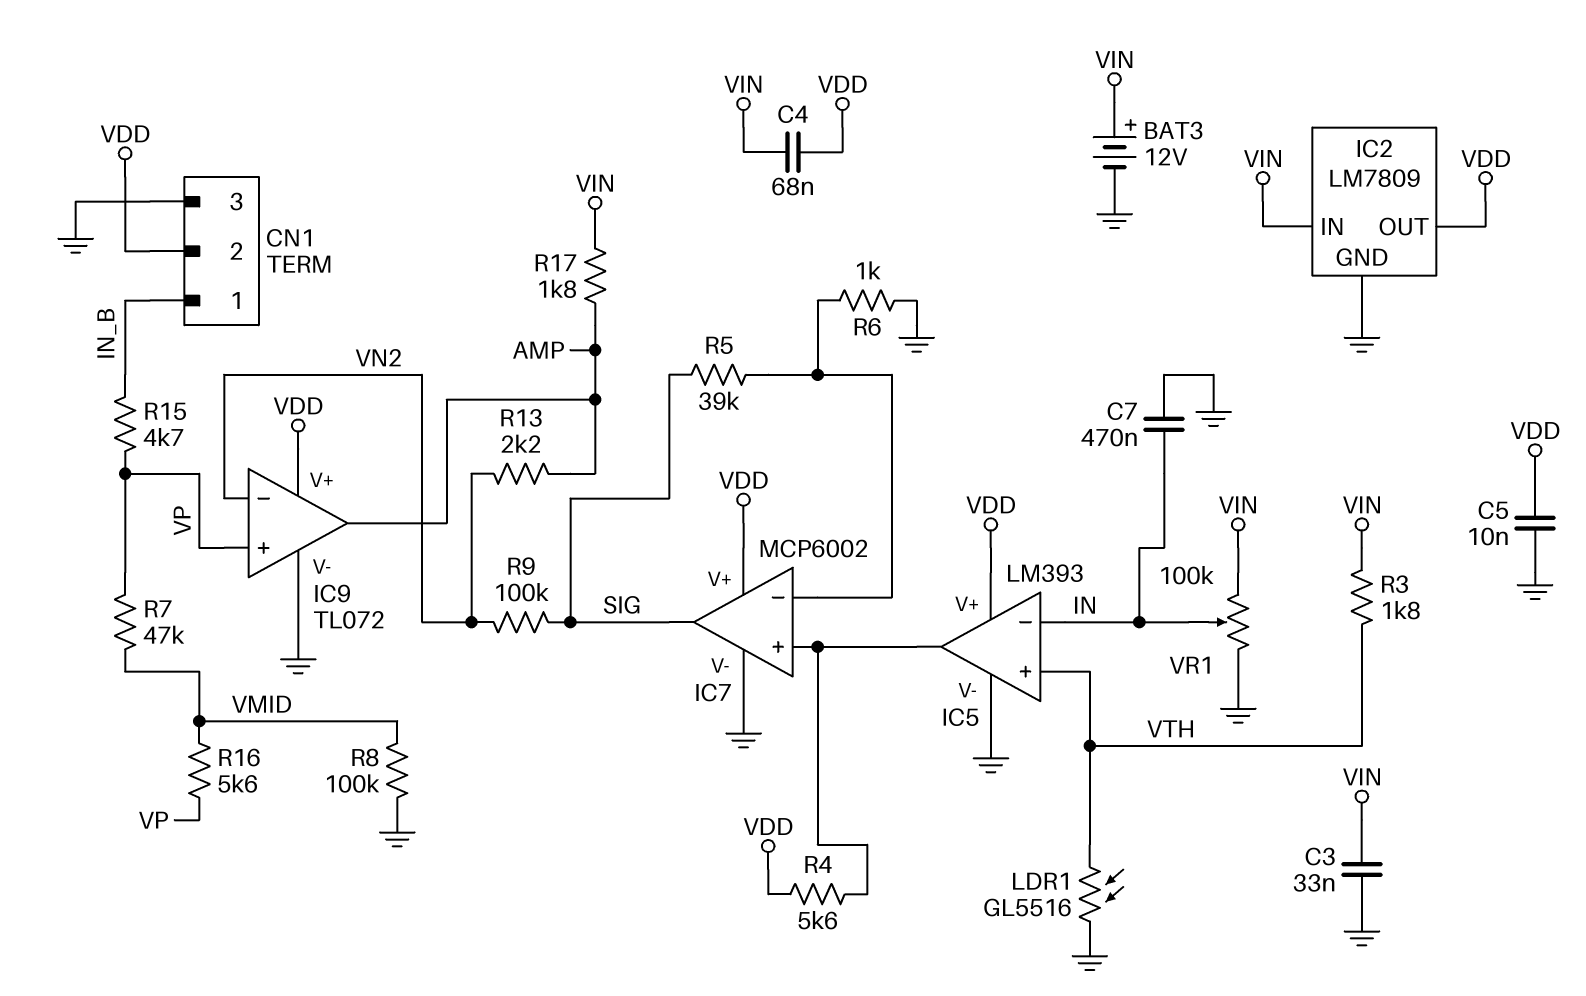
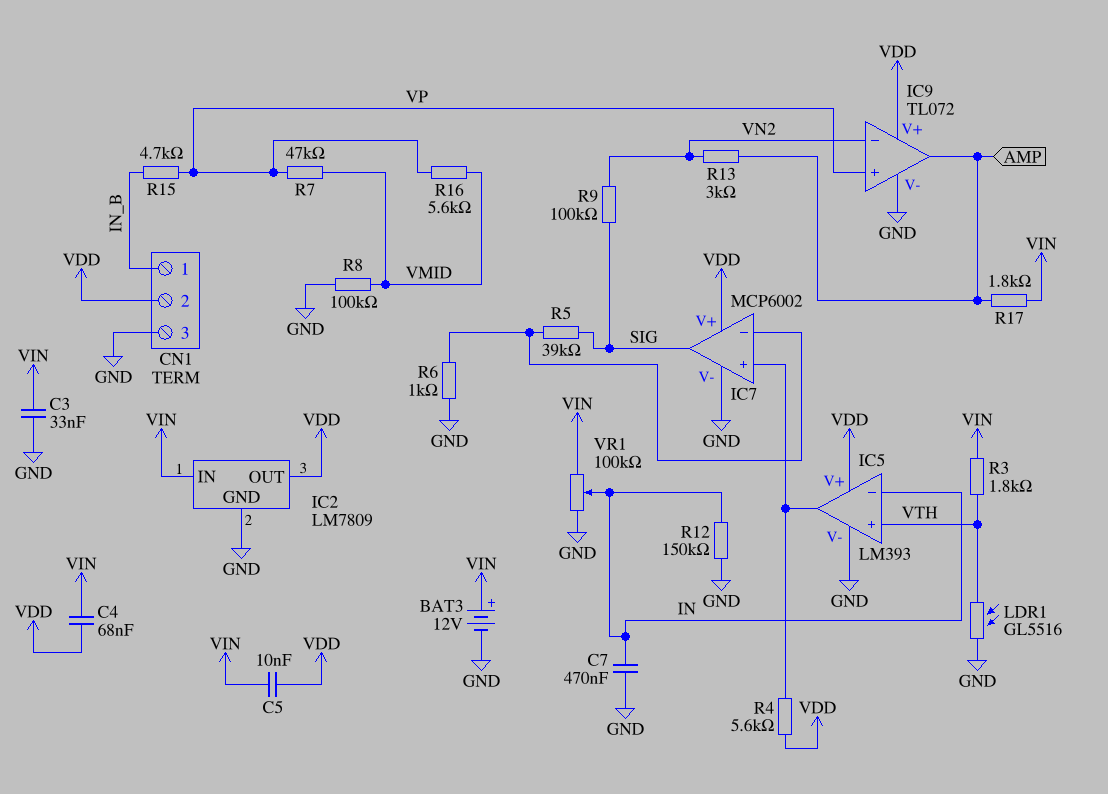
C5: 10nF (GND, VDD) -> 10nF (VDD, VIN)
R12: none -> 150k (GND, IN)
R13: 2.2k (AMP, VN2) -> 3k (AMP, VN2)

